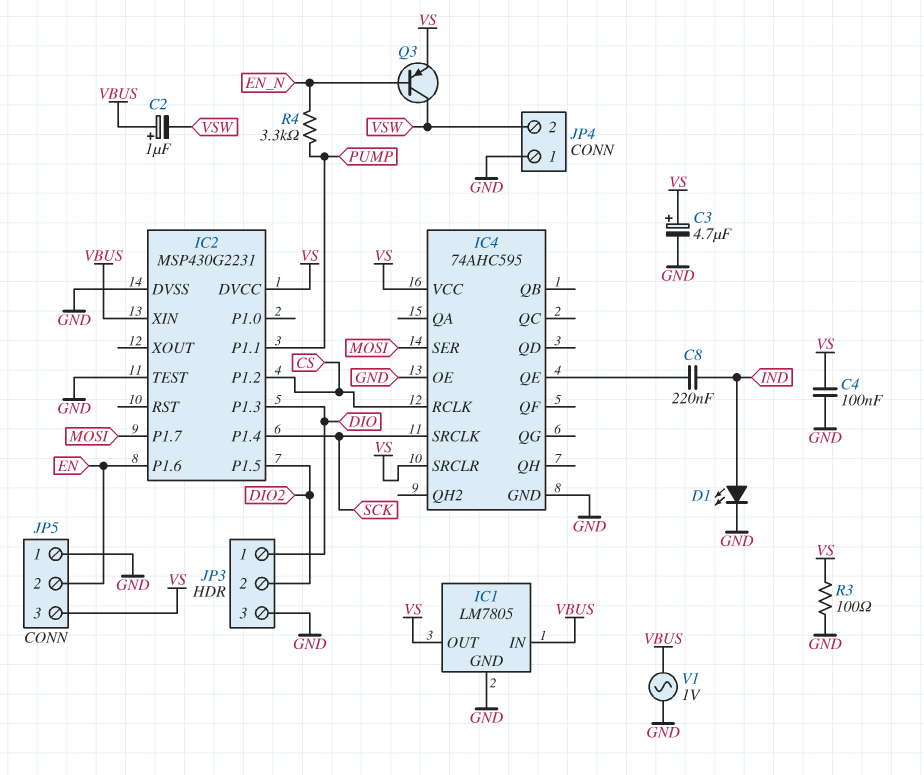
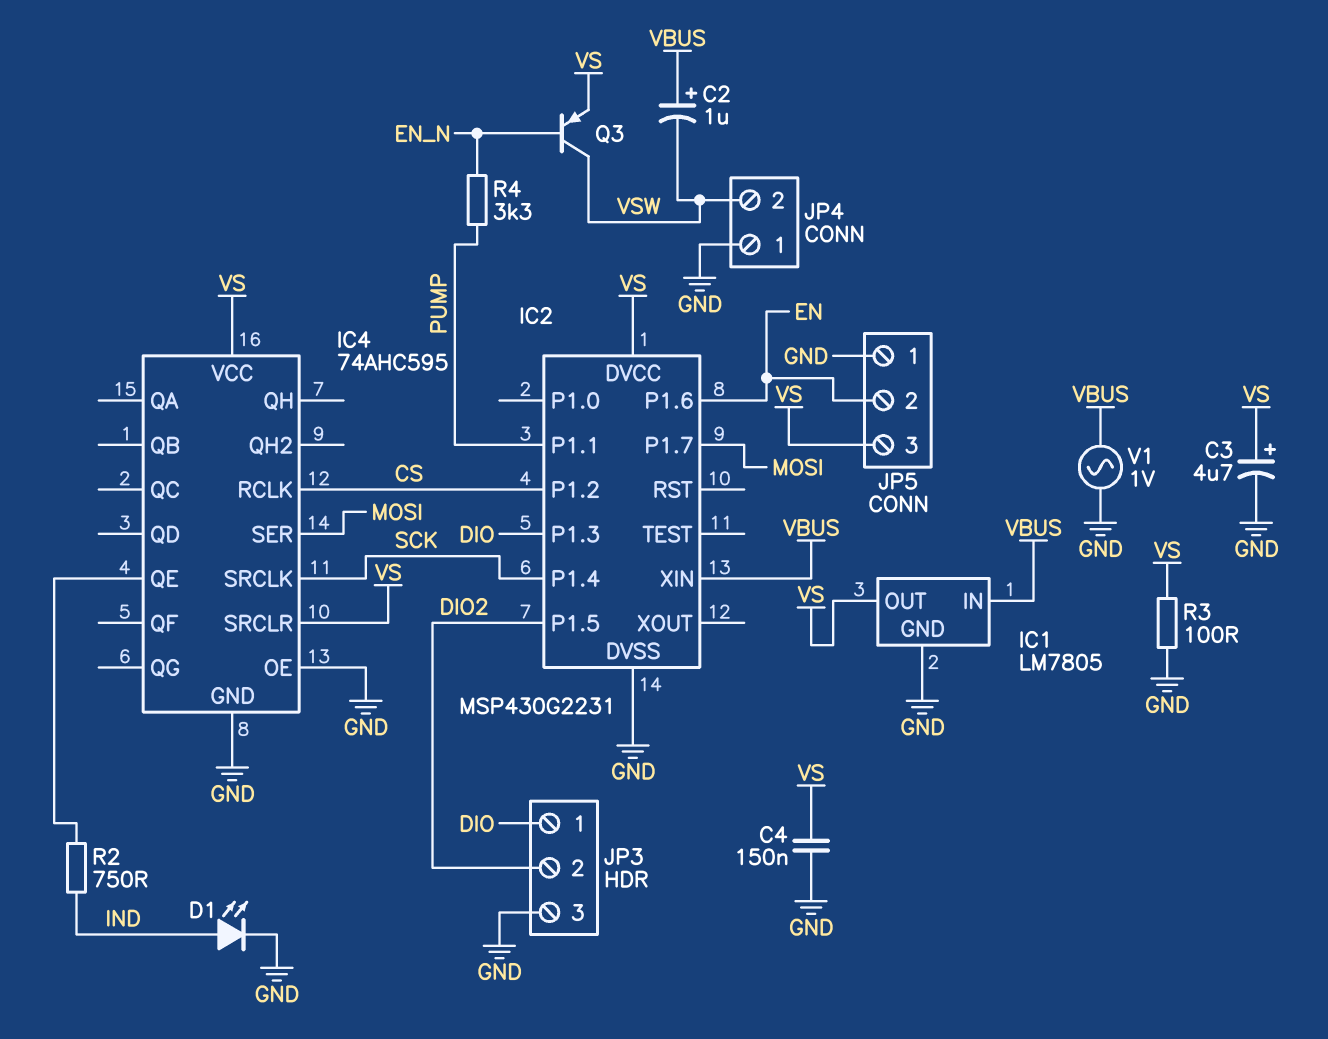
C4: 100nF (GND, VS) -> 150nF (GND, VS)
C8: 220nF (IC4/QE, IND) -> none
IC2 pin TEST: GND -> none
R2: none -> 750 (IC4/QE, IND)

